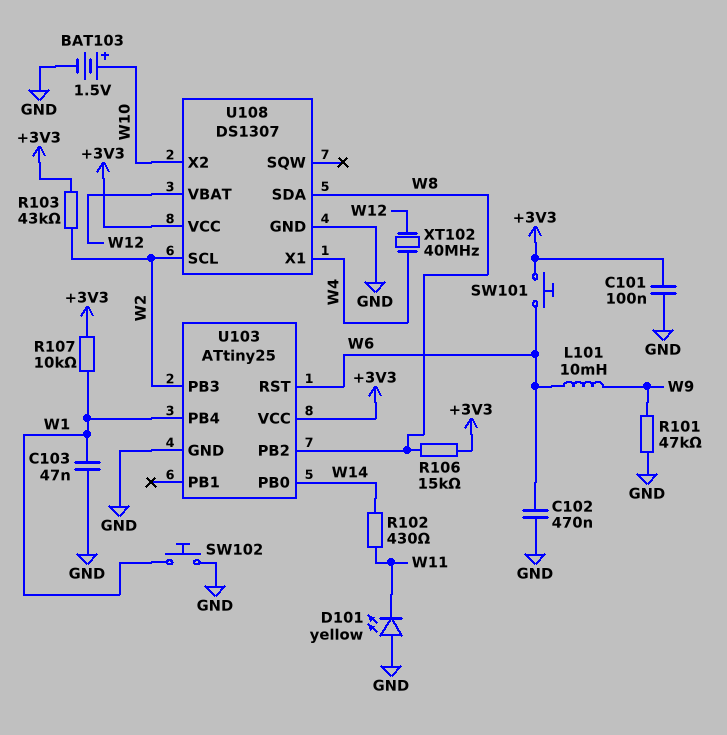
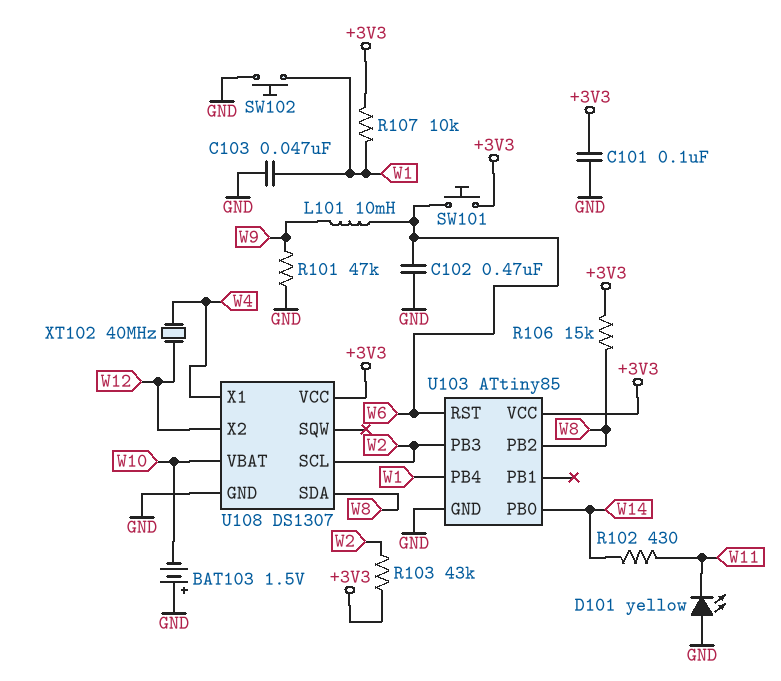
BAT103: 1.5V (plus W10, minus GND) -> 1.5V (plus GND, minus W10)
U103: ATtiny25 -> ATtiny85
U108 pin VBAT: W12 -> W10
U108 pin X2: W10 -> W12

